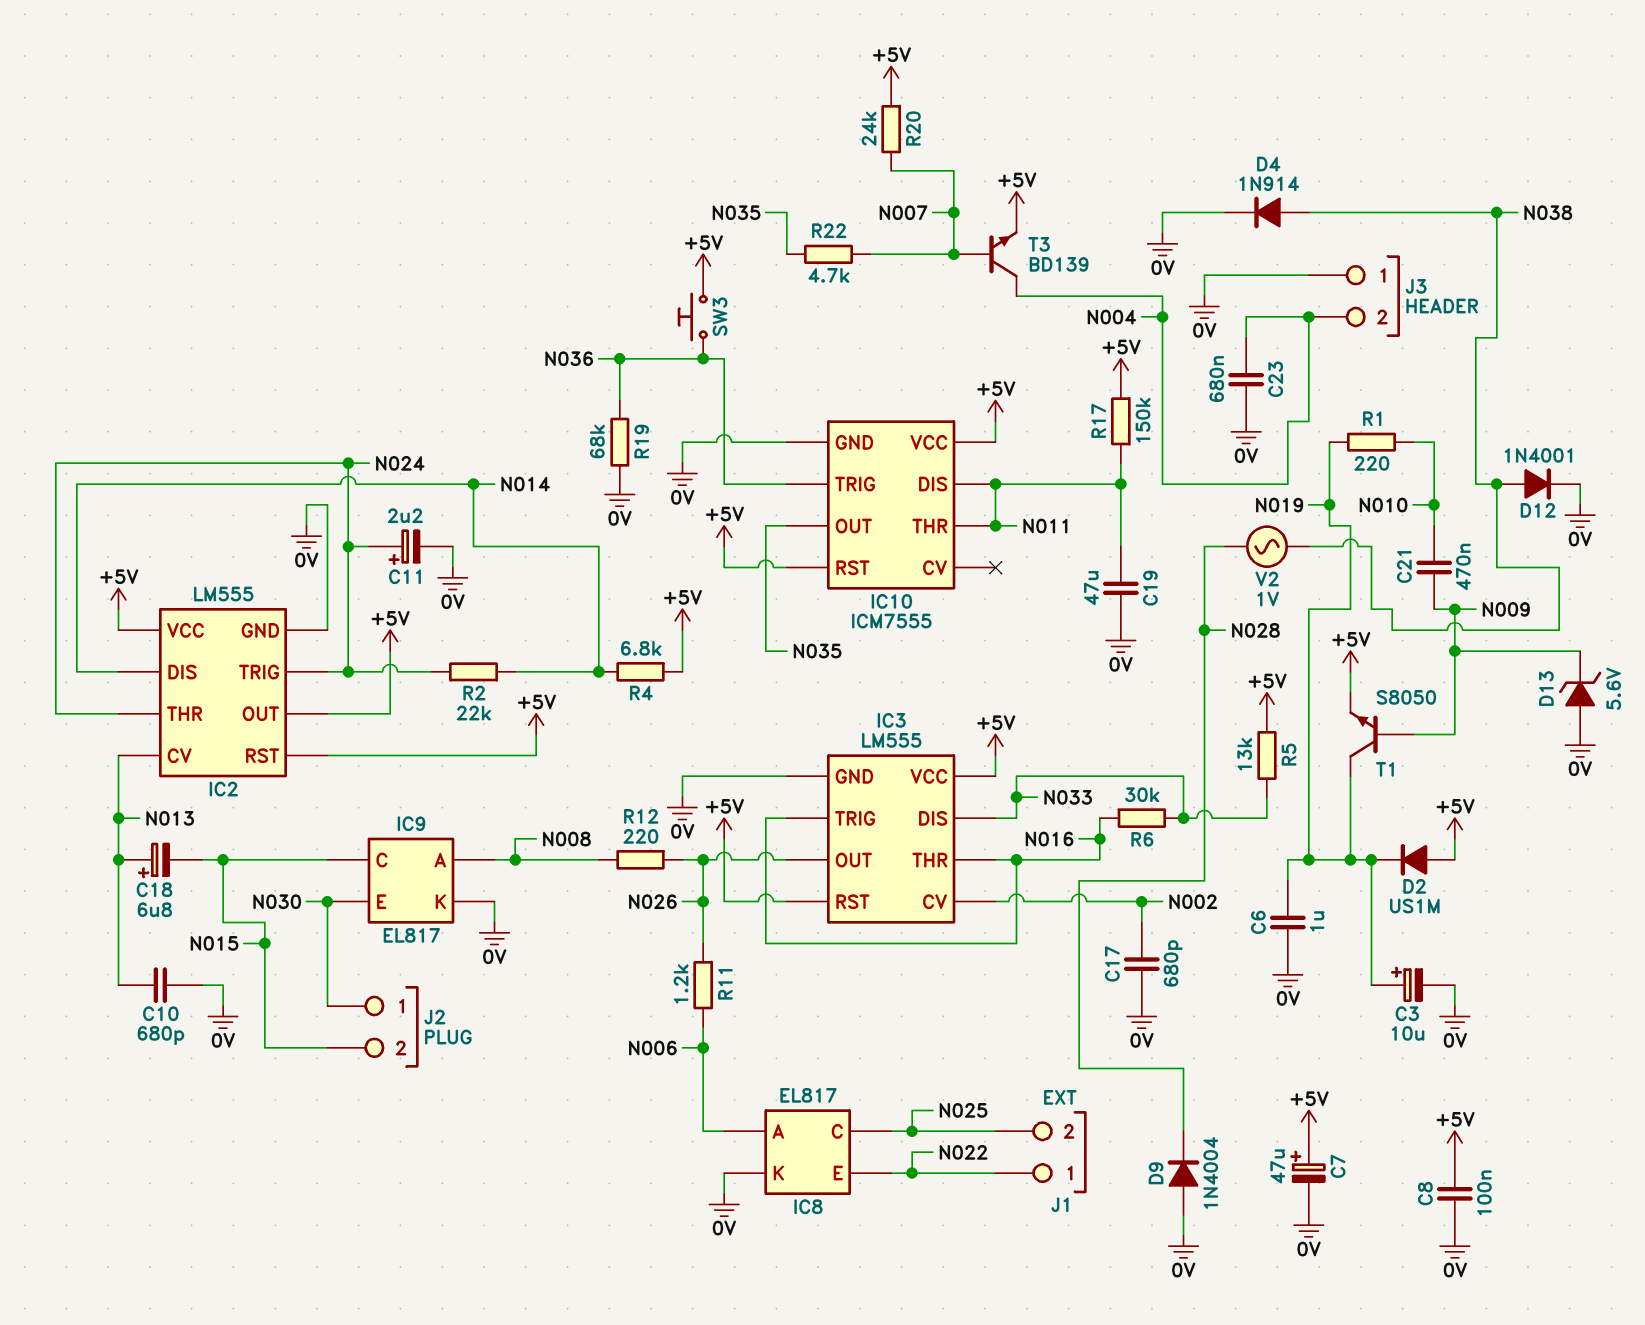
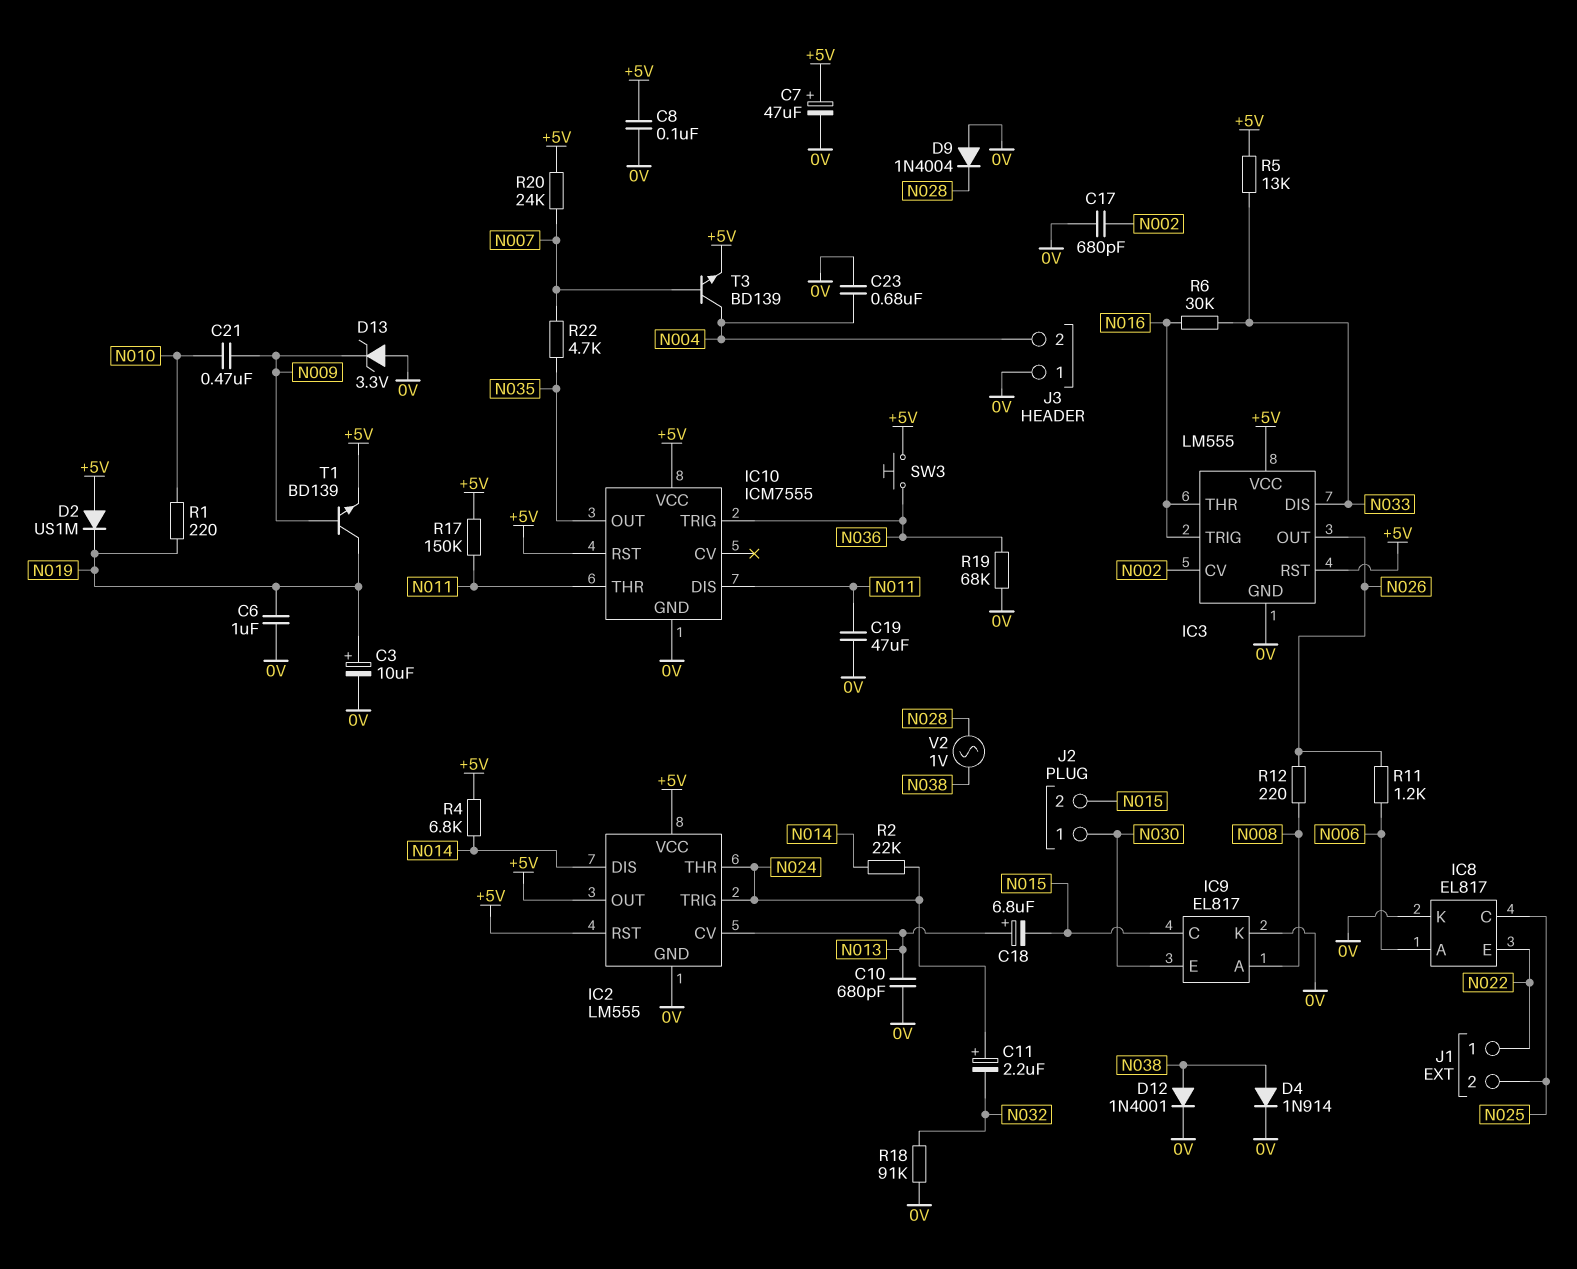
C11: 2.2uF (plus N024, minus 0V) -> 2.2uF (plus N024, minus N032)
D13: zener 5.6V (A 0V, K N009) -> zener 3.3V (A 0V, K N009)
R18: none -> 91k (0V, N032)
T1: NPN S8050 (B N009, C N019, E +5V) -> NPN BD139 (B N009, C N019, E +5V)

